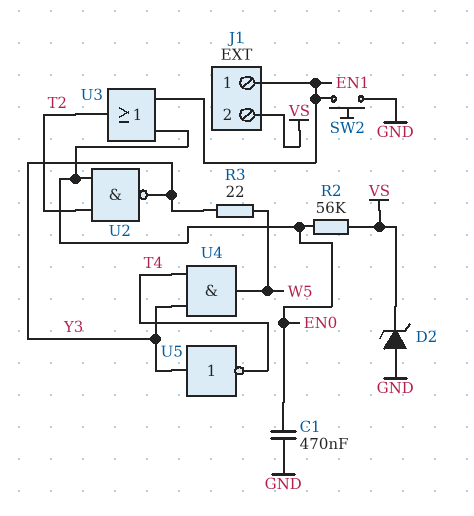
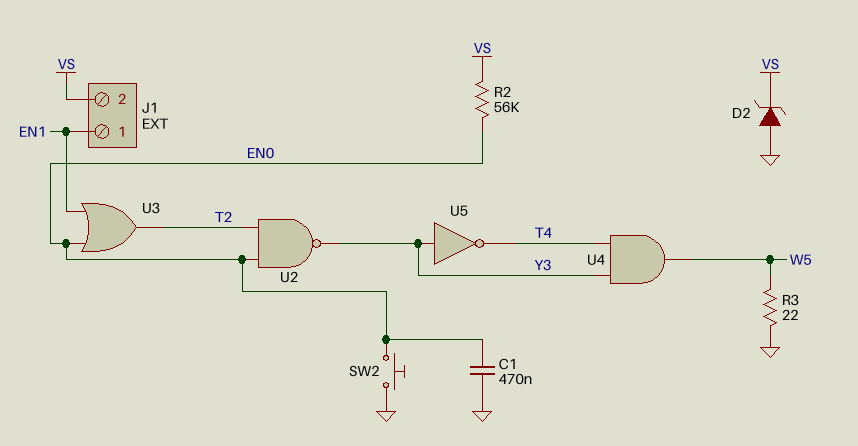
R3: 22 (W5, Y3) -> 22 (GND, W5)
SW2: button (EN1, GND) -> button (EN0, GND)

